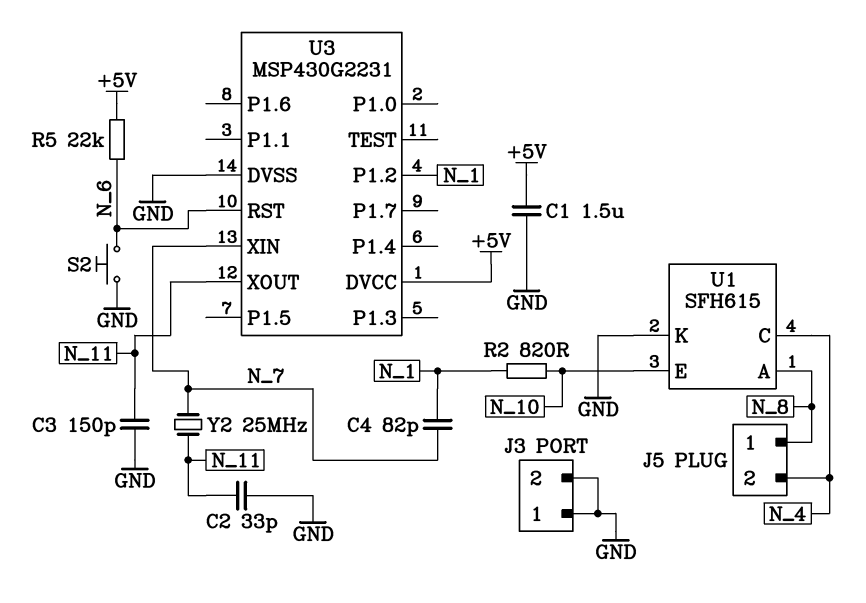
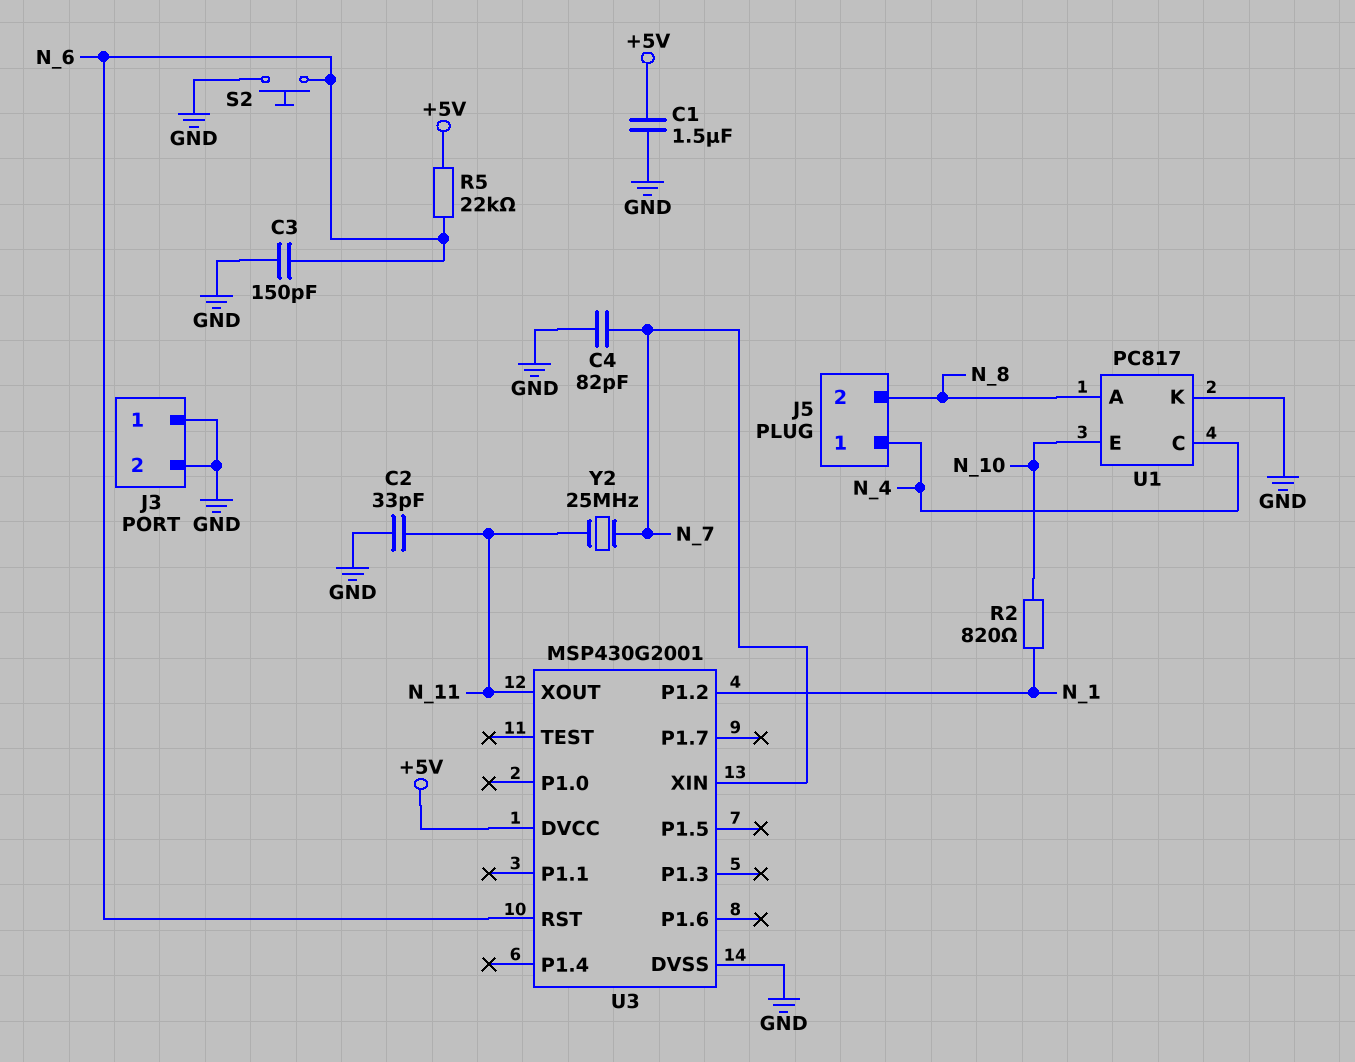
C3: 150pF (GND, N_11) -> 150pF (GND, N_6)
C4: 82pF (N_1, N_7) -> 82pF (GND, N_7)
J5 pin 1: N_8 -> N_4
J5 pin 2: N_4 -> N_8
U1: SFH615 -> PC817
U3: MSP430G2231 -> MSP430G2001

